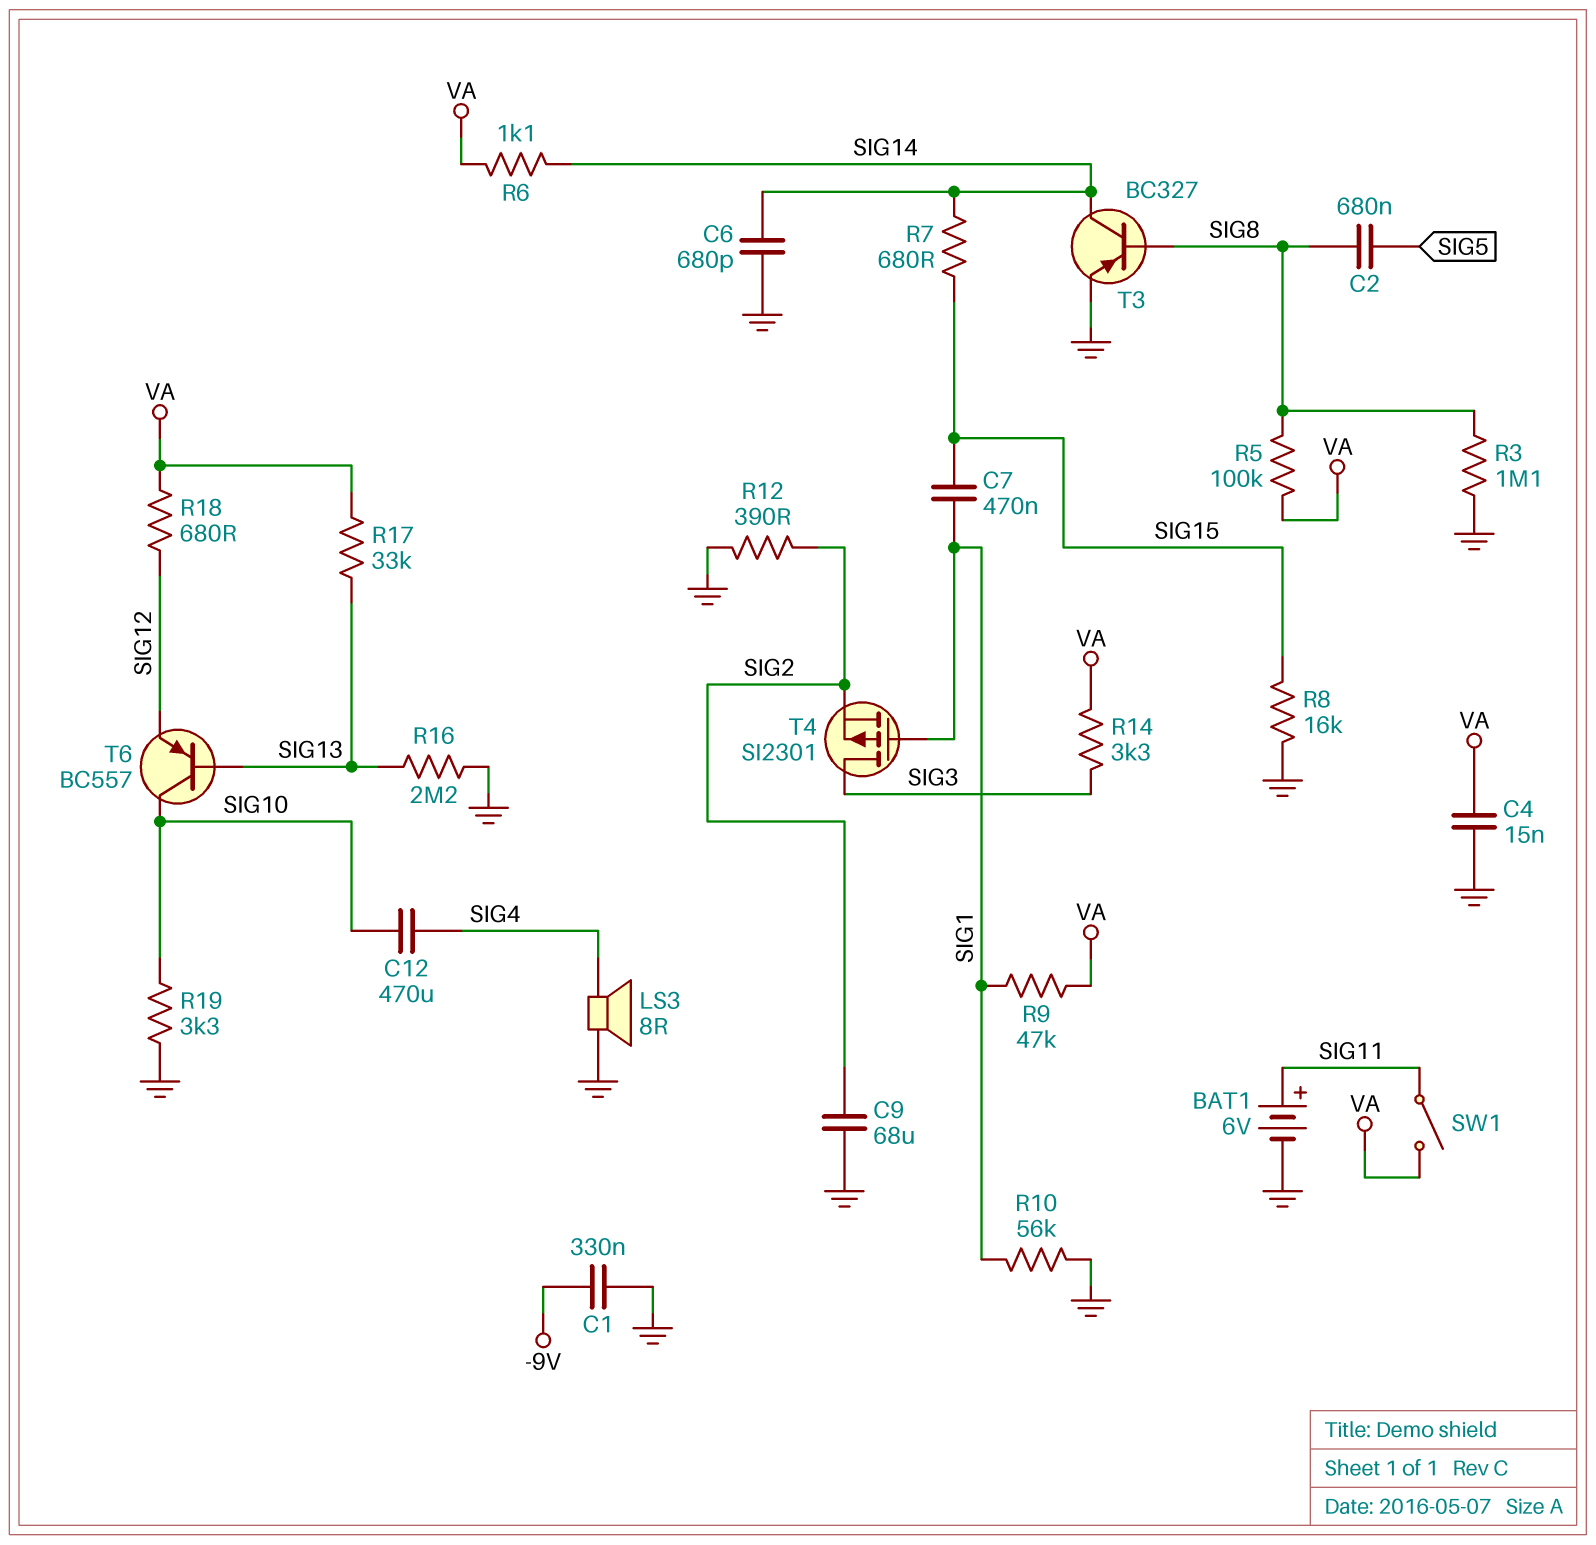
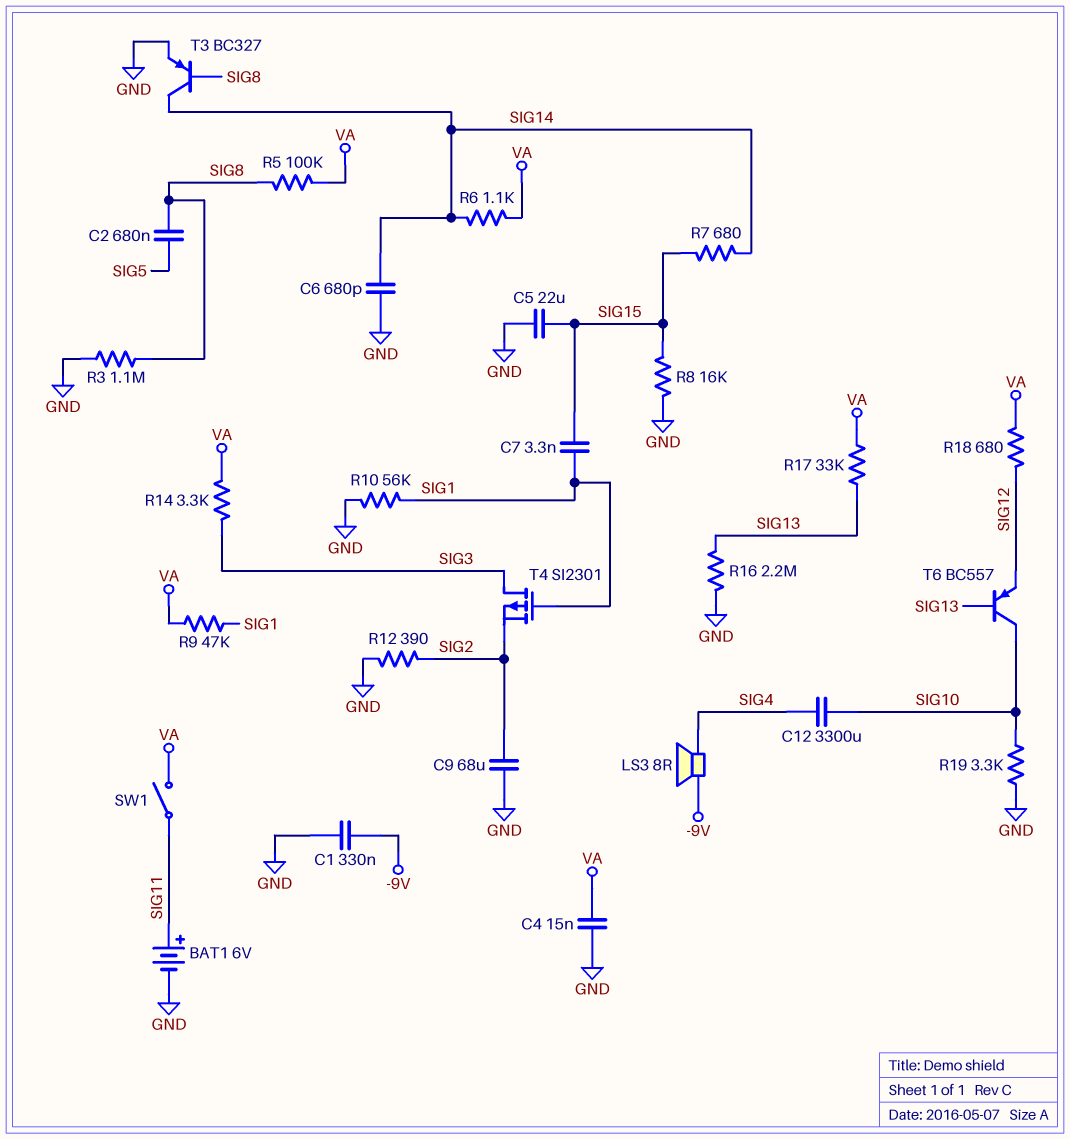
C5: none -> 22uF (GND, SIG15)
C7: 470nF (SIG1, SIG15) -> 3.3nF (SIG1, SIG15)
C12: 470uF (SIG4, SIG10) -> 3300uF (SIG4, SIG10)
LS3: speaker 8R (GND, SIG4) -> speaker 8R (-9V, SIG4)

